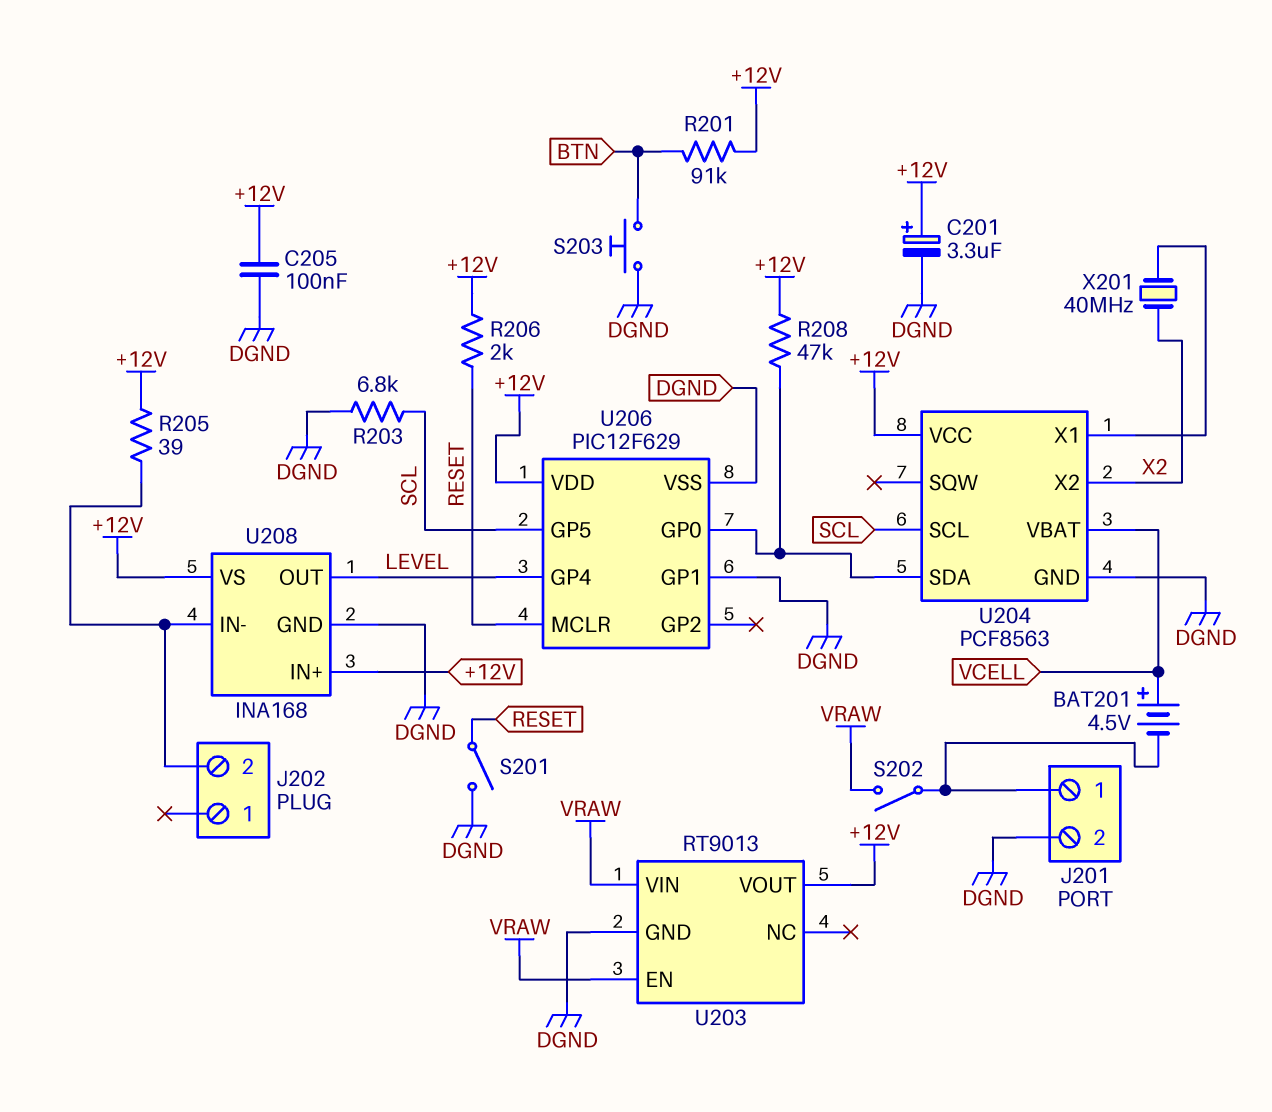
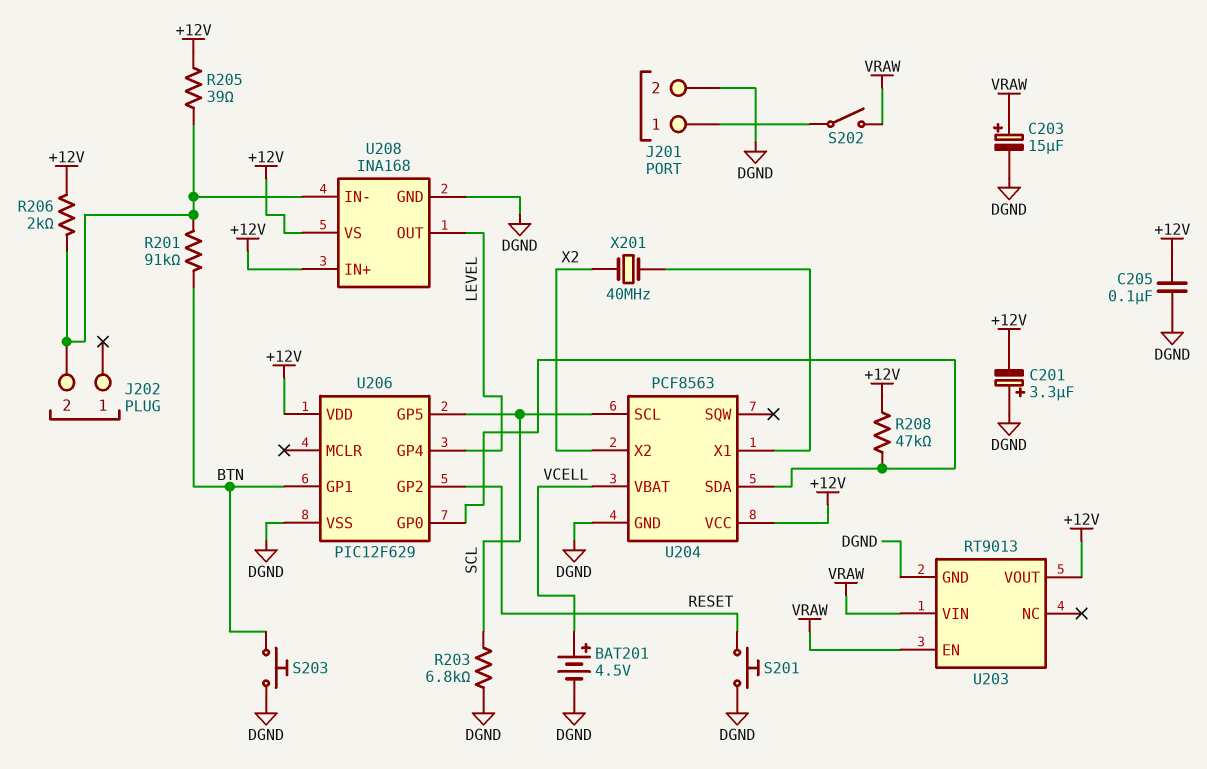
BAT201: 4.5V (plus VCELL, minus J201/1) -> 4.5V (plus VCELL, minus DGND)
C201: 3.3uF (plus +12V, minus DGND) -> 3.3uF (plus DGND, minus +12V)
C203: none -> 15uF (plus VRAW, minus DGND)
R201: 91k (+12V, BTN) -> 91k (BTN, J202/2)
R206: 2k (+12V, RESET) -> 2k (+12V, J202/2)
S201: switch (DGND, RESET) -> button (DGND, RESET)
U206 pin GP1: DGND -> BTN
U206 pin GP2: none -> RESET
U206 pin MCLR: RESET -> none

